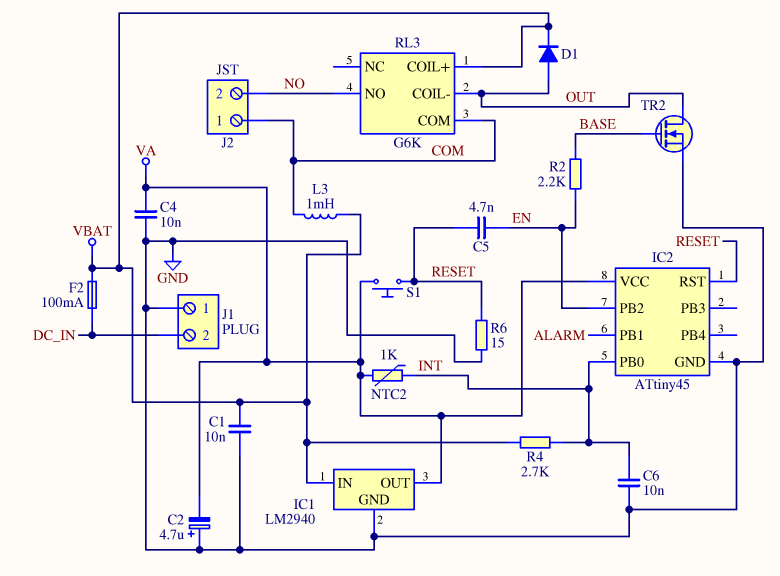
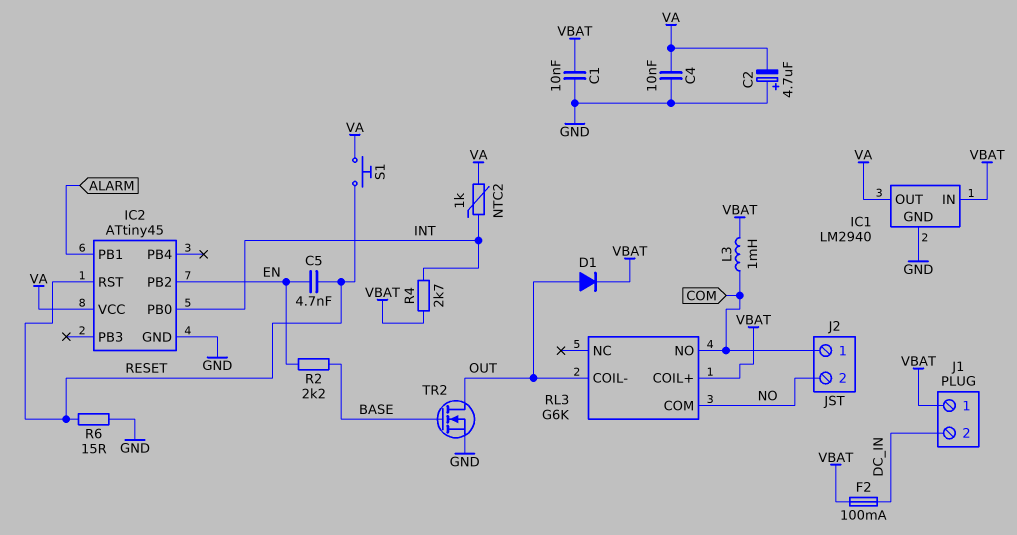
C6: 10nF (GND, INT) -> none
J1 pin 1: GND -> VBAT
RL3 pin COM: COM -> NO
RL3 pin NO: NO -> COM

